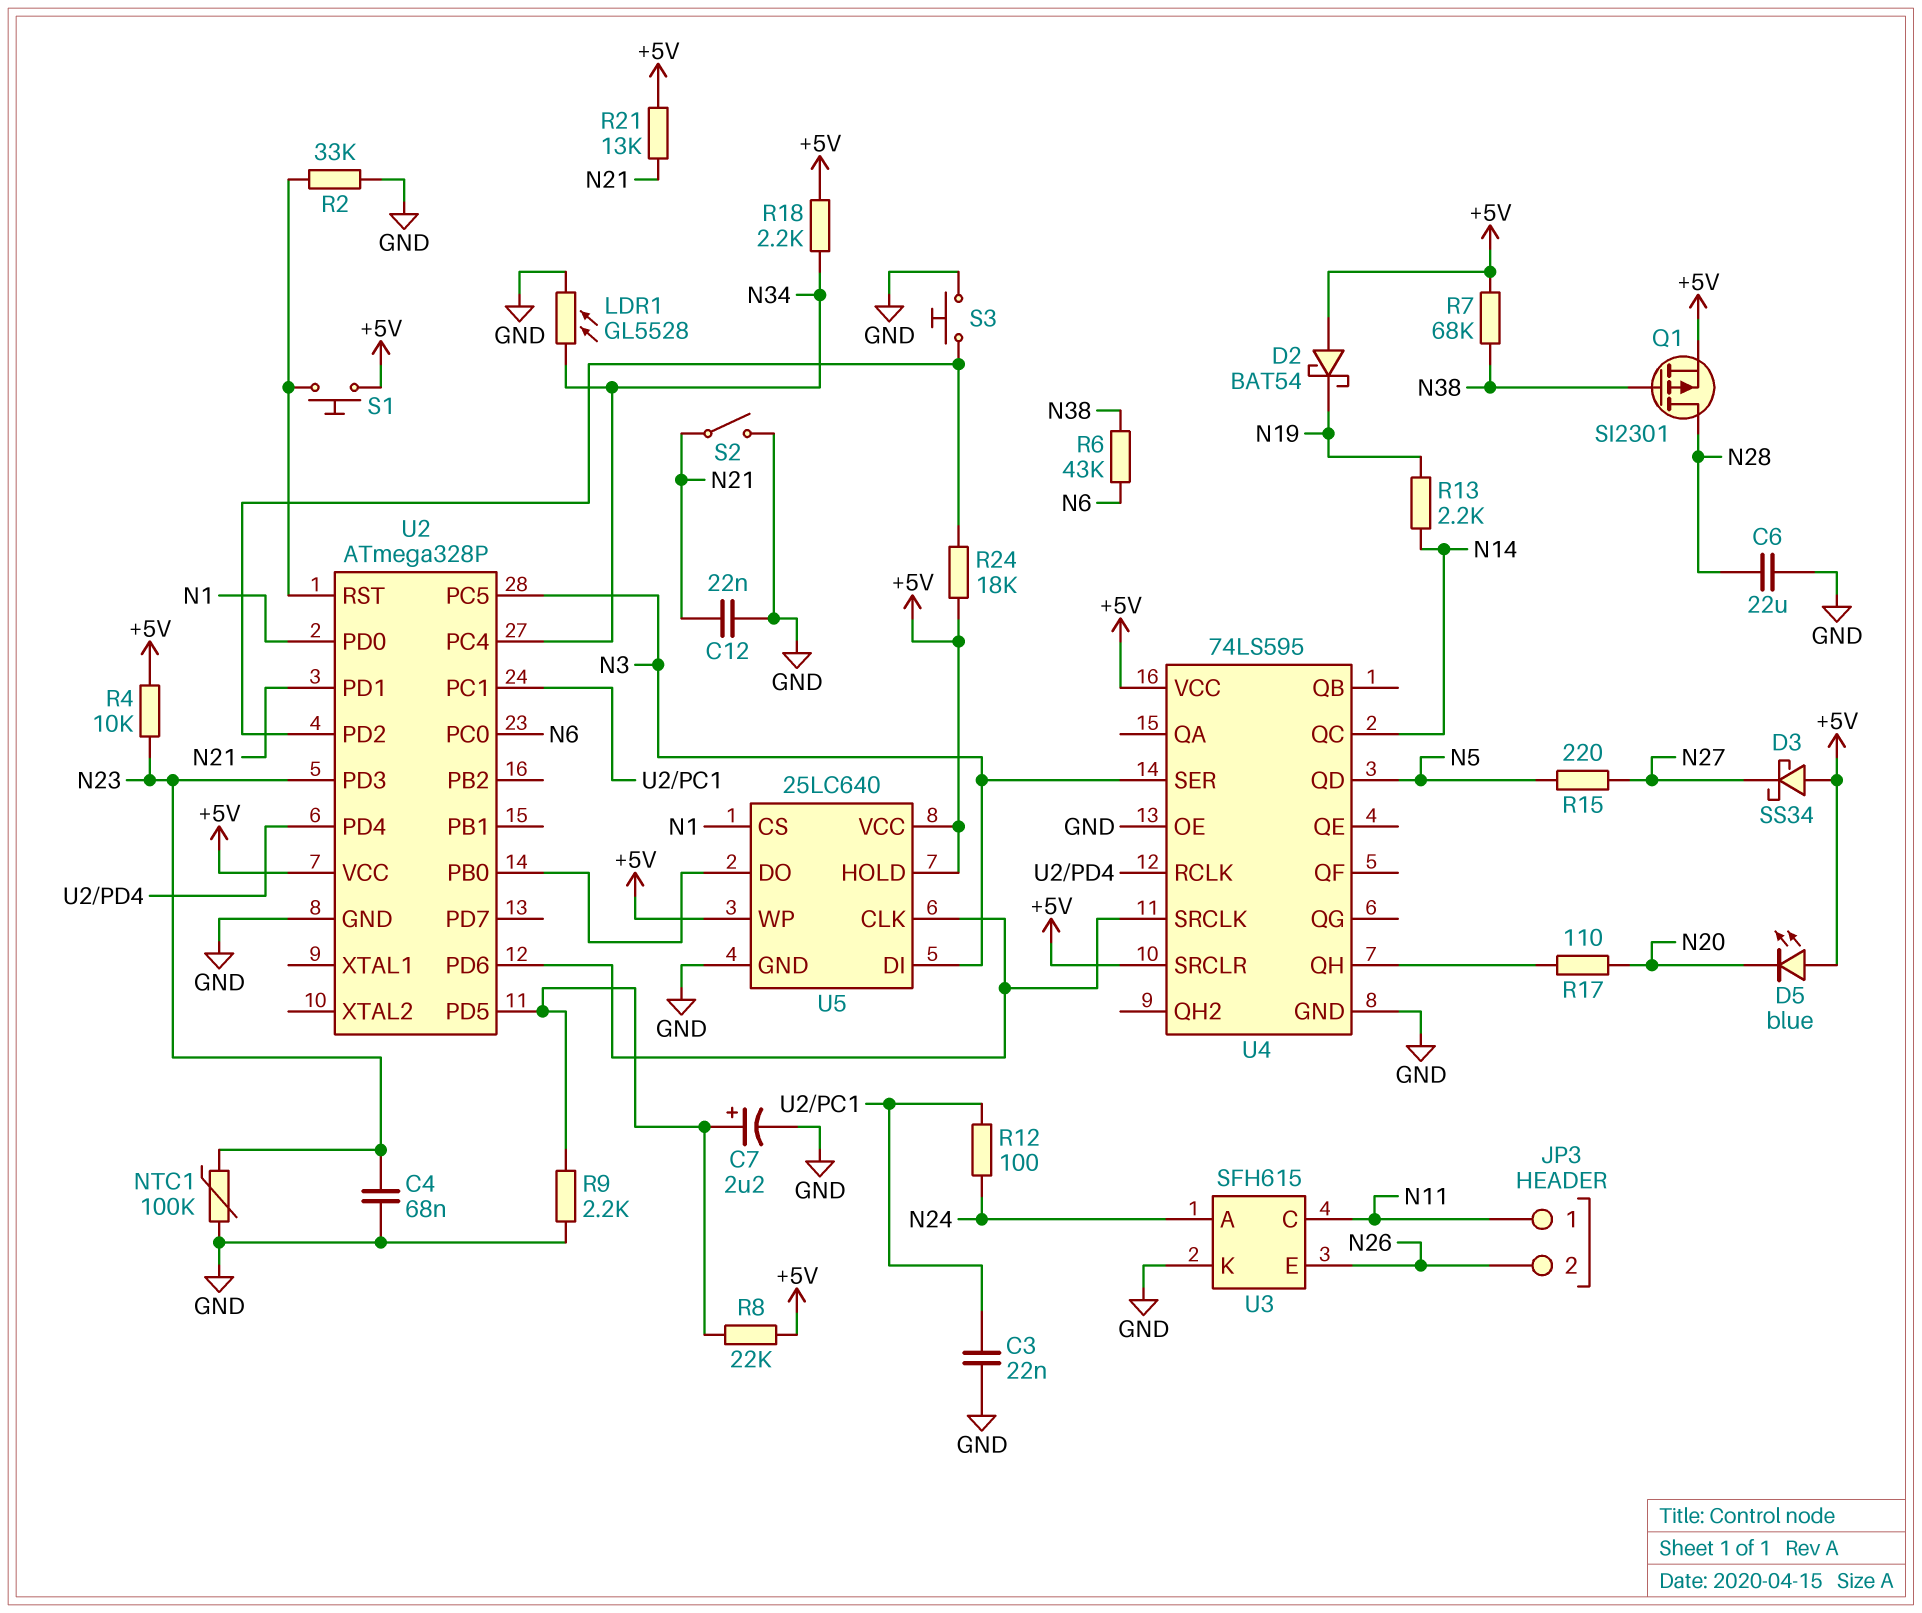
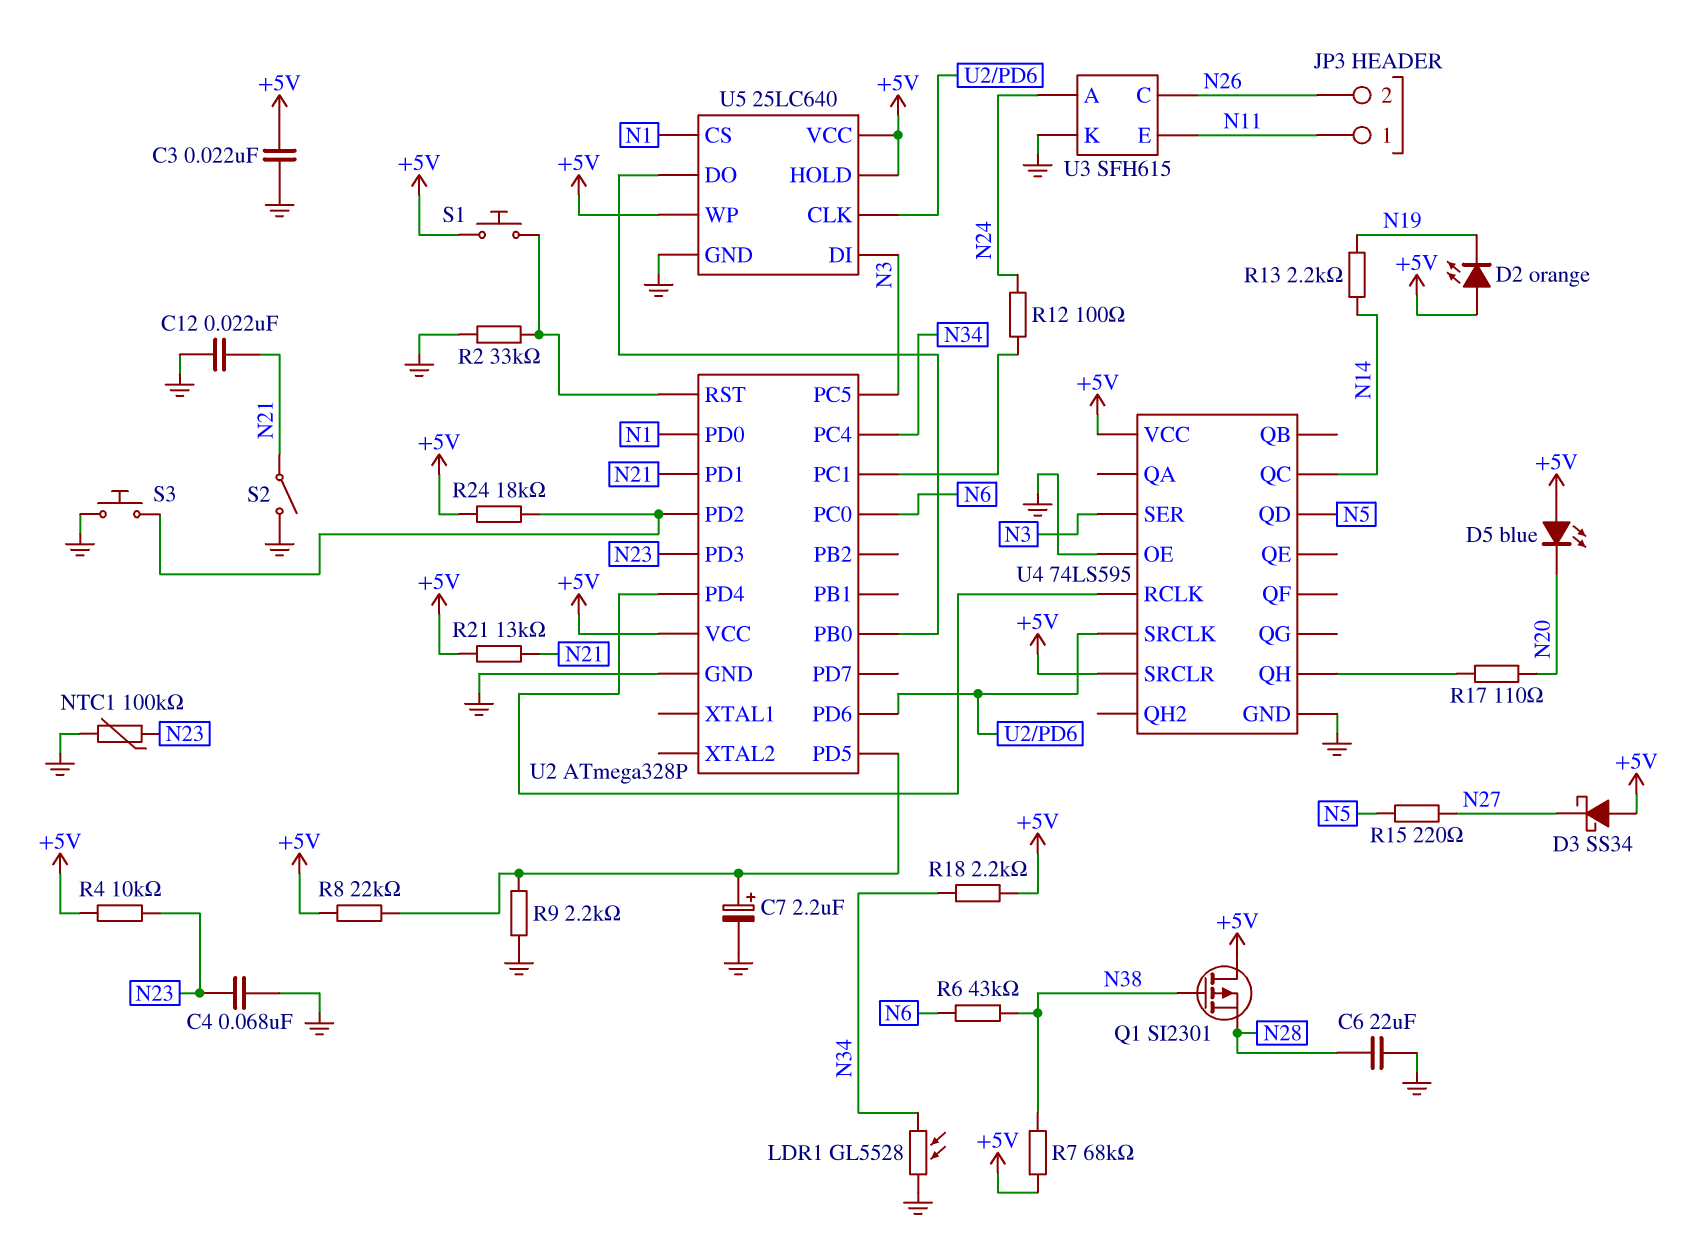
C3: 22nF (GND, U2/PC1) -> 22nF (+5V, GND)
D2: schottky BAT54 (A +5V, K N19) -> LED orange (A +5V, K N19)
Q1: PMOS SI2301 (G N38, D N28, S +5V) -> PMOS SI2301 (G N38, D +5V, S N28)
U3 pin C: N11 -> N26
U3 pin E: N26 -> N11

